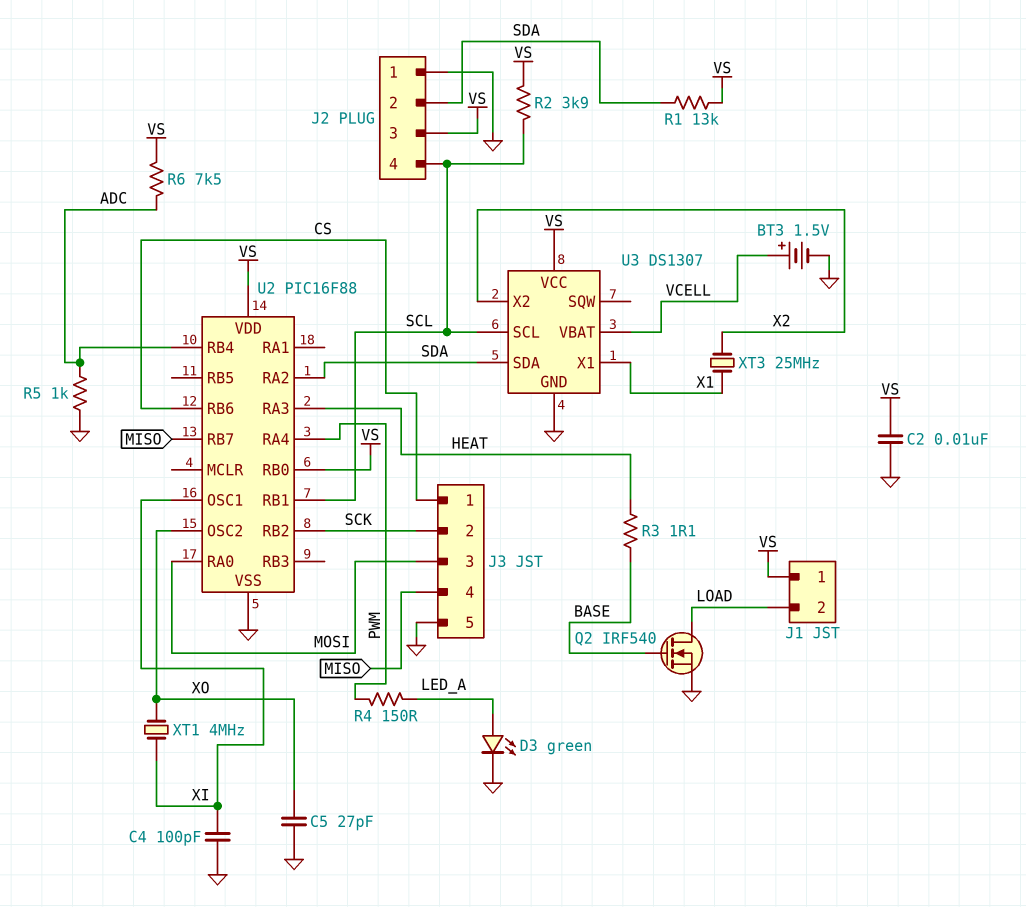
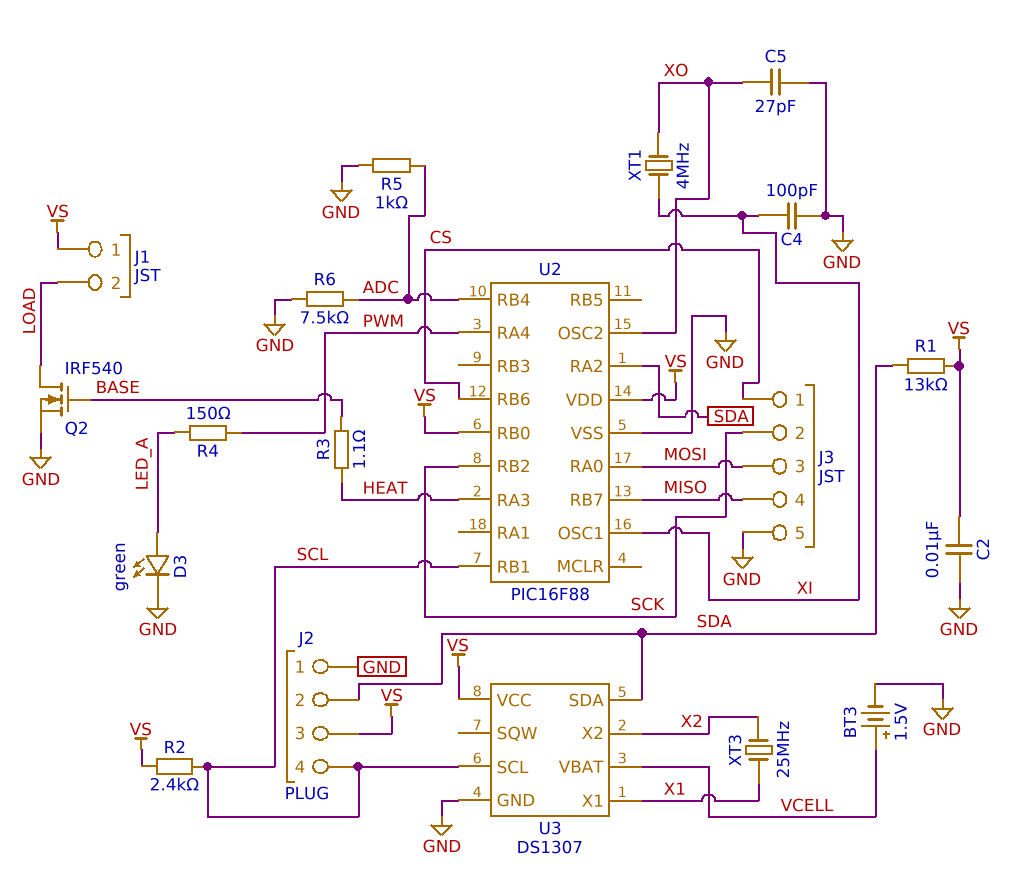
R2: 3.9k (SCL, VS) -> 2.4k (SCL, VS)
R6: 7.5k (ADC, VS) -> 7.5k (ADC, GND)

